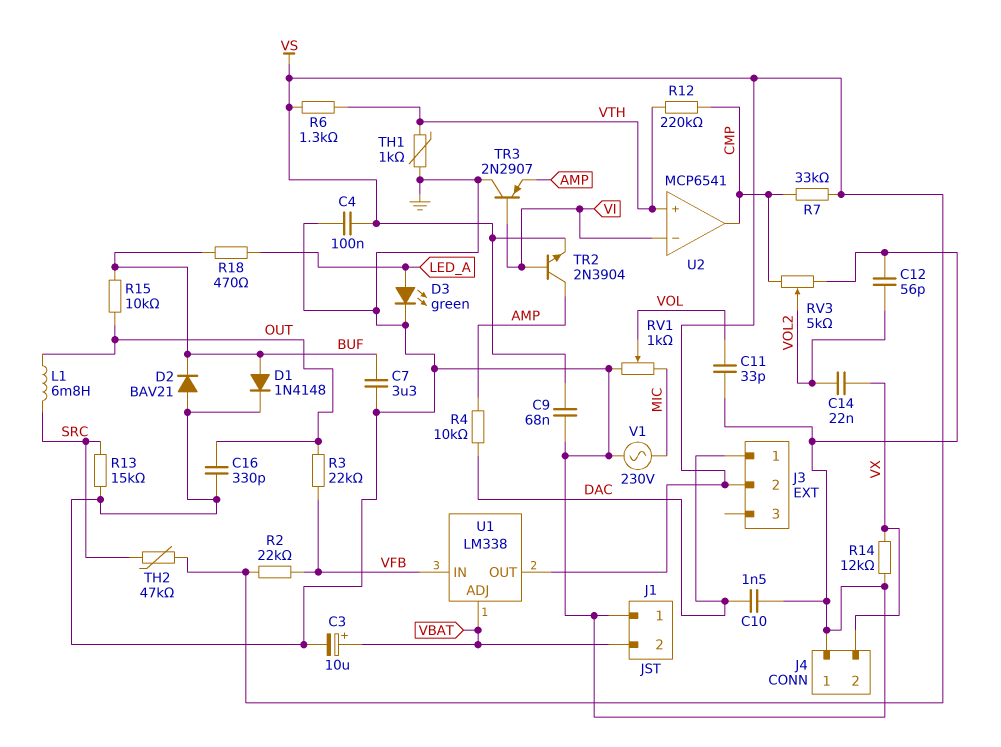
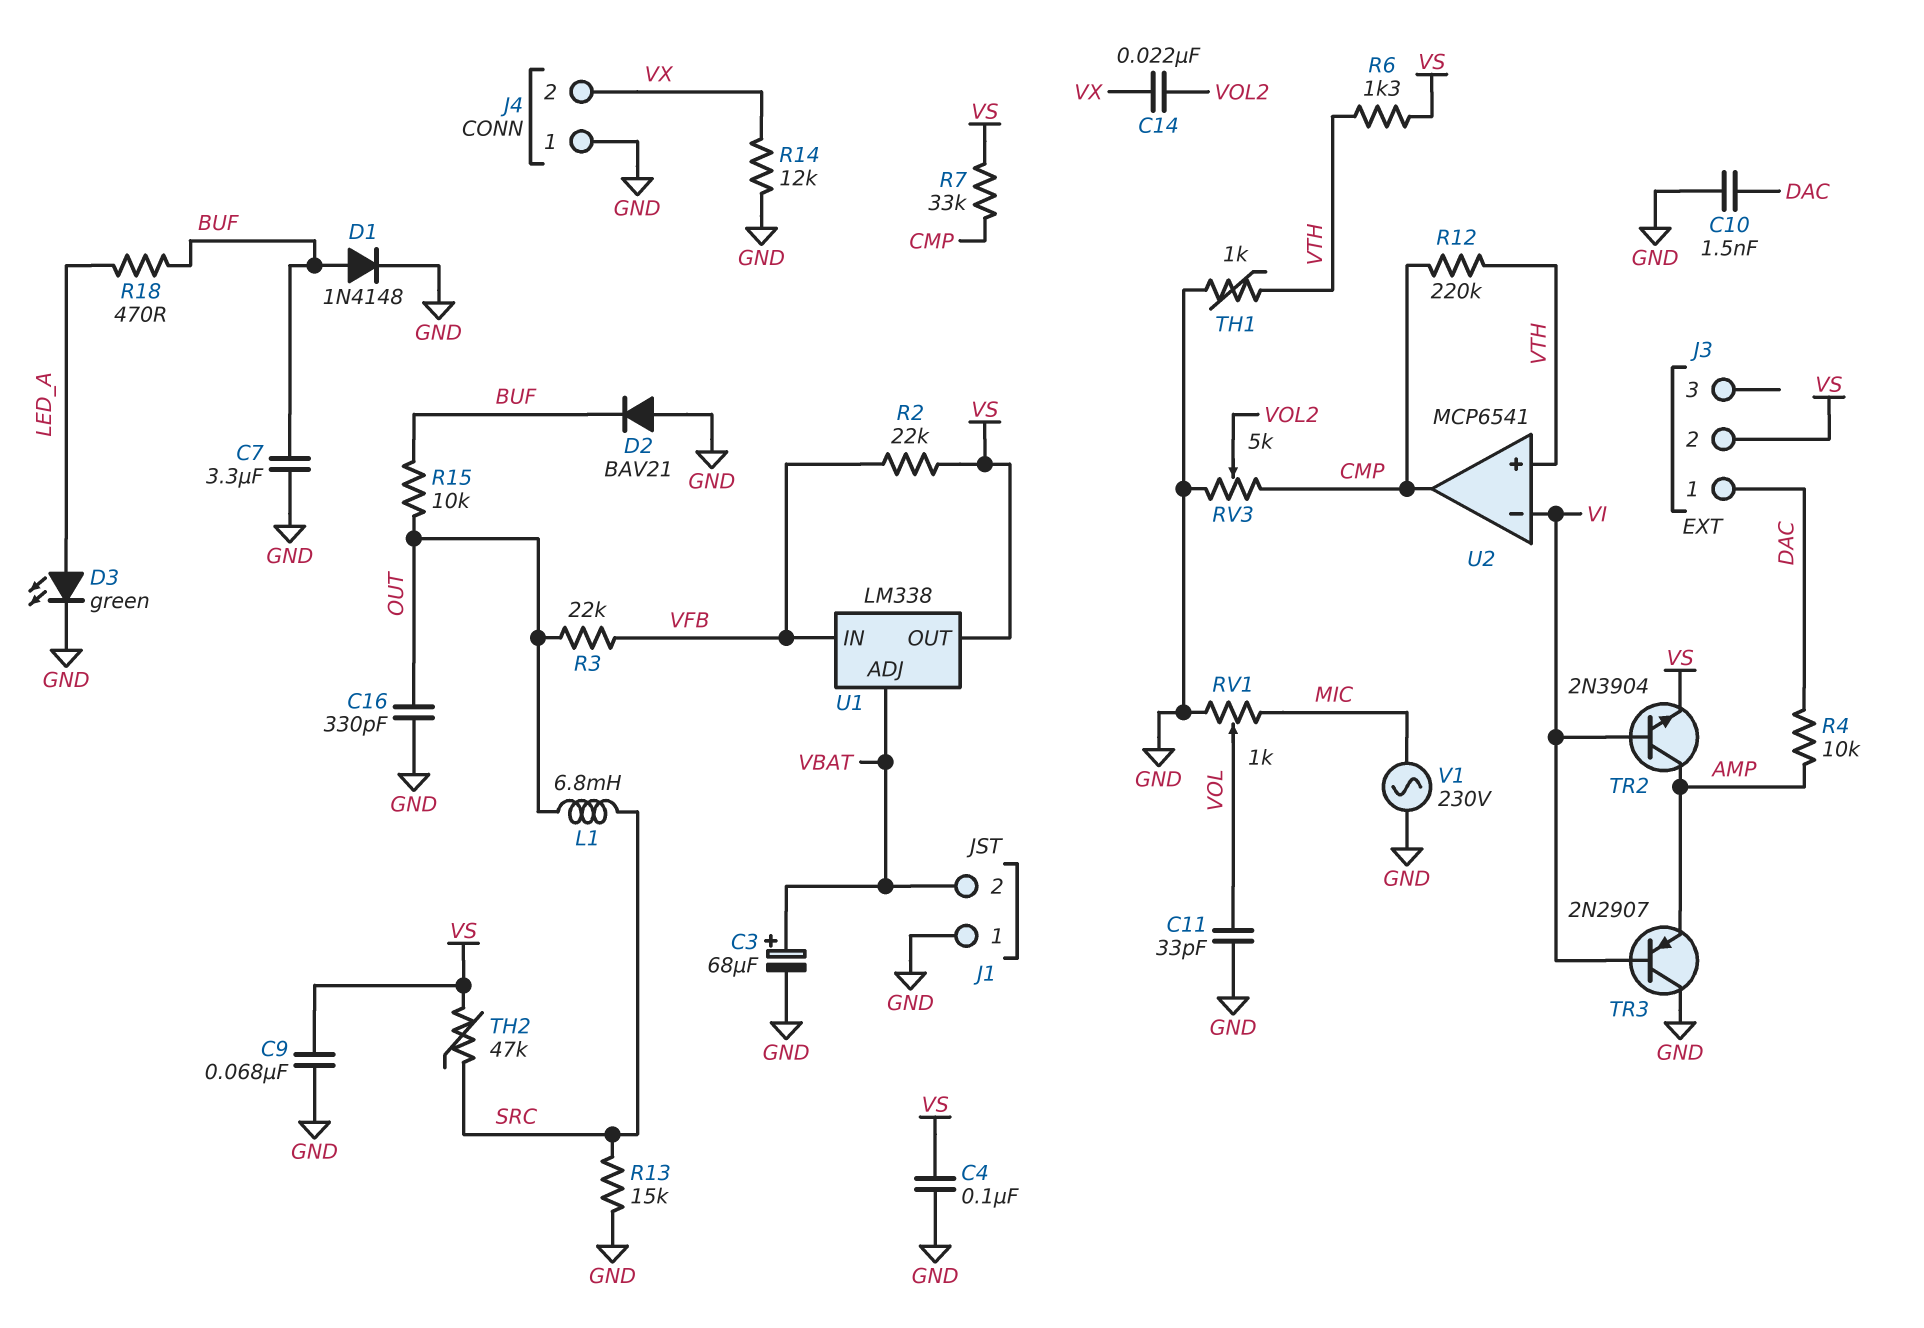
C3: 10uF (plus VBAT, minus GND) -> 68uF (plus VBAT, minus GND)
C12: 56pF (GND, VOL2) -> none

